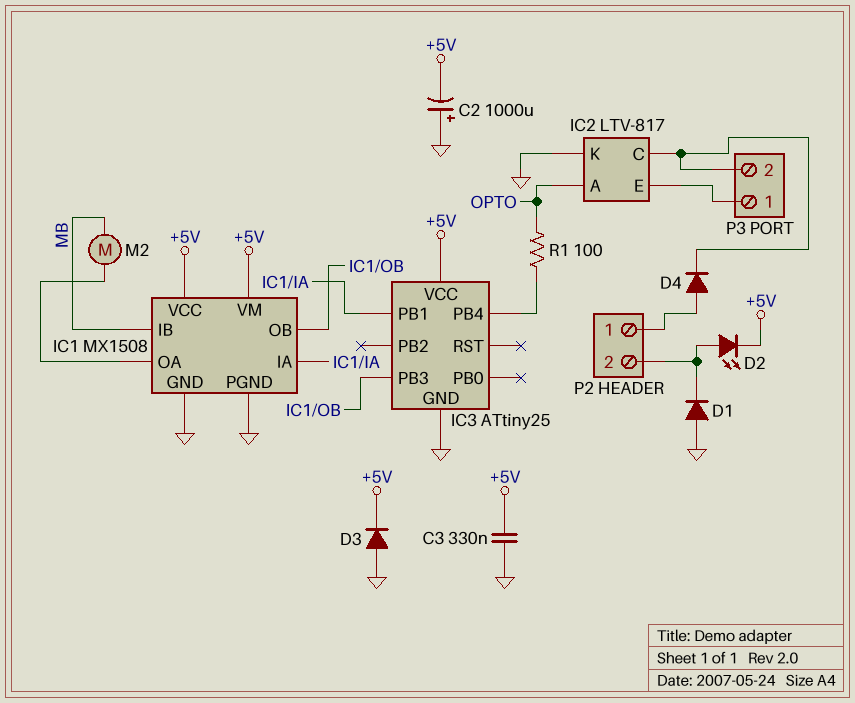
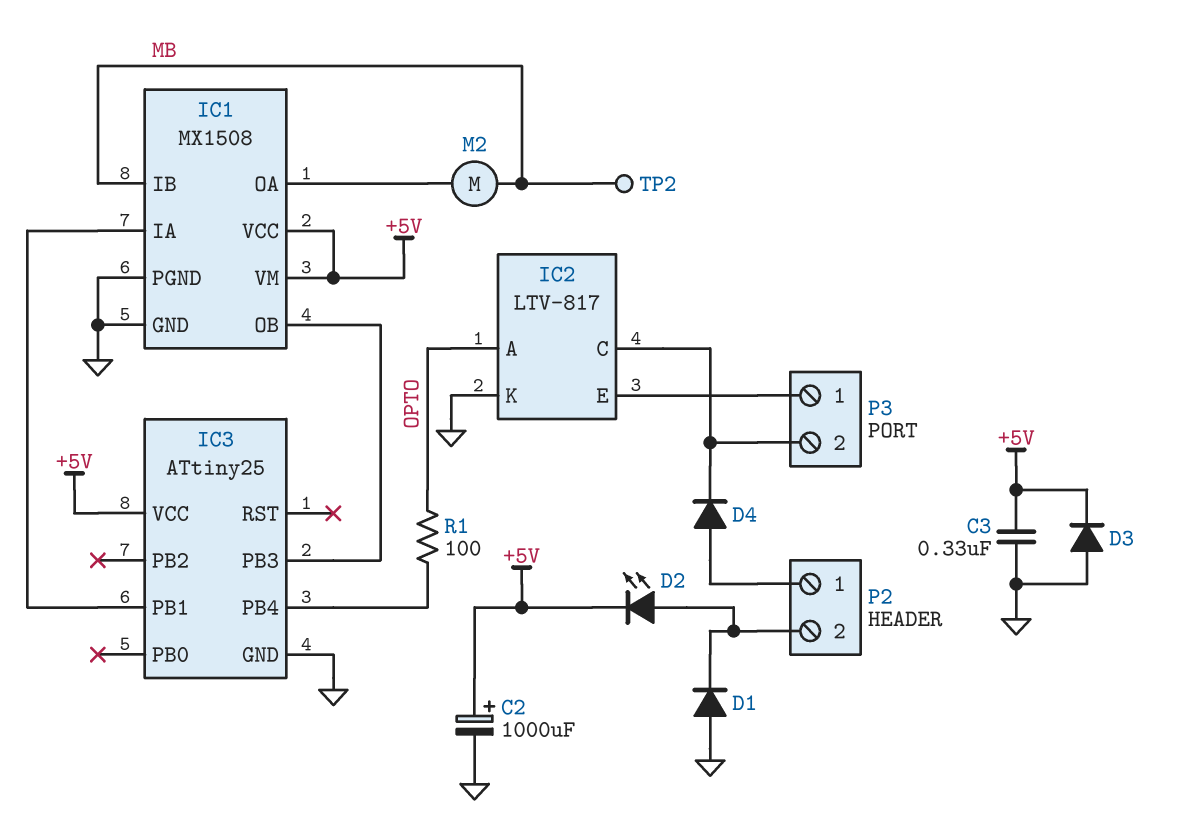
C2: 1000uF (plus GND, minus +5V) -> 1000uF (plus +5V, minus GND)
TP2: none -> test point (MB)

